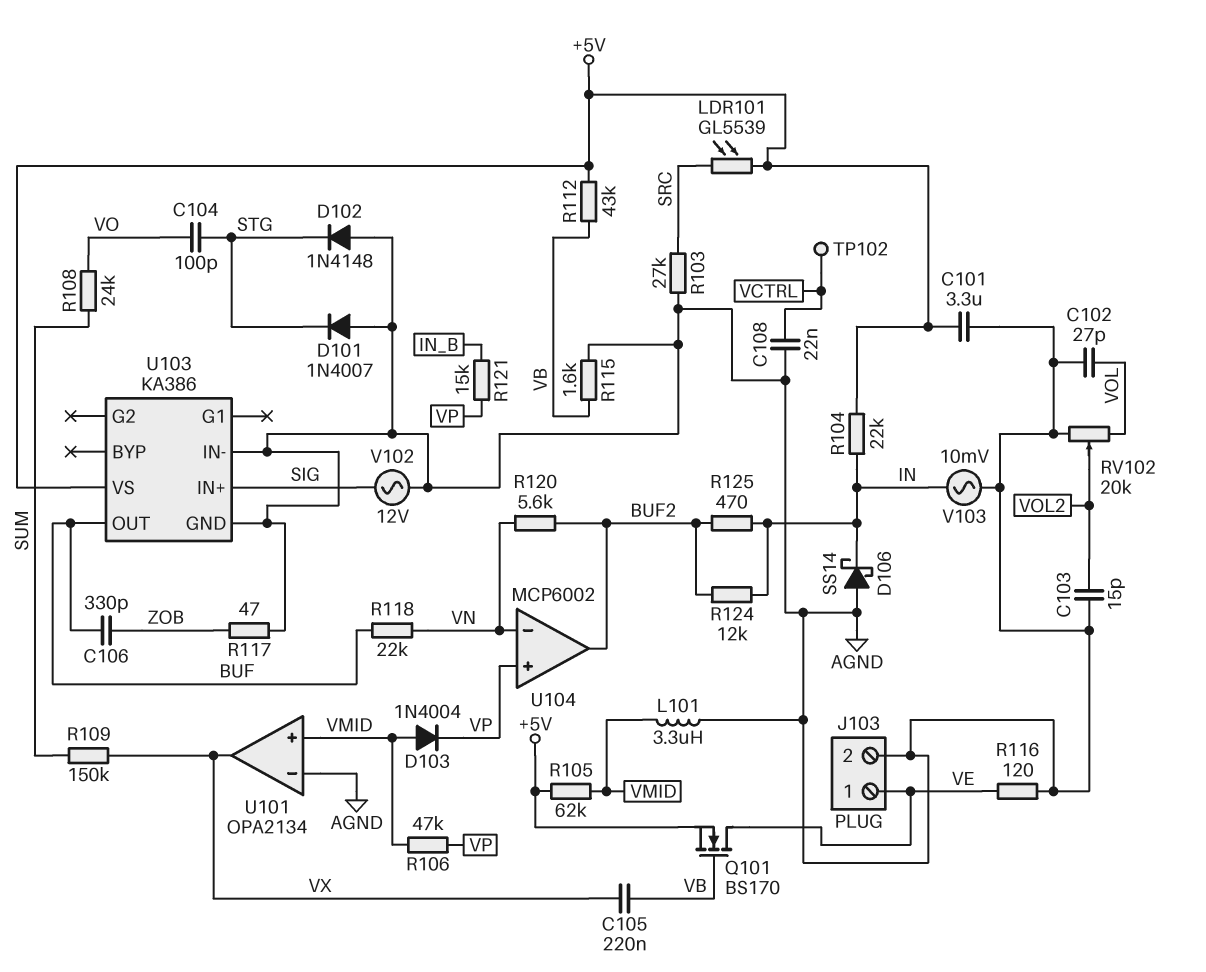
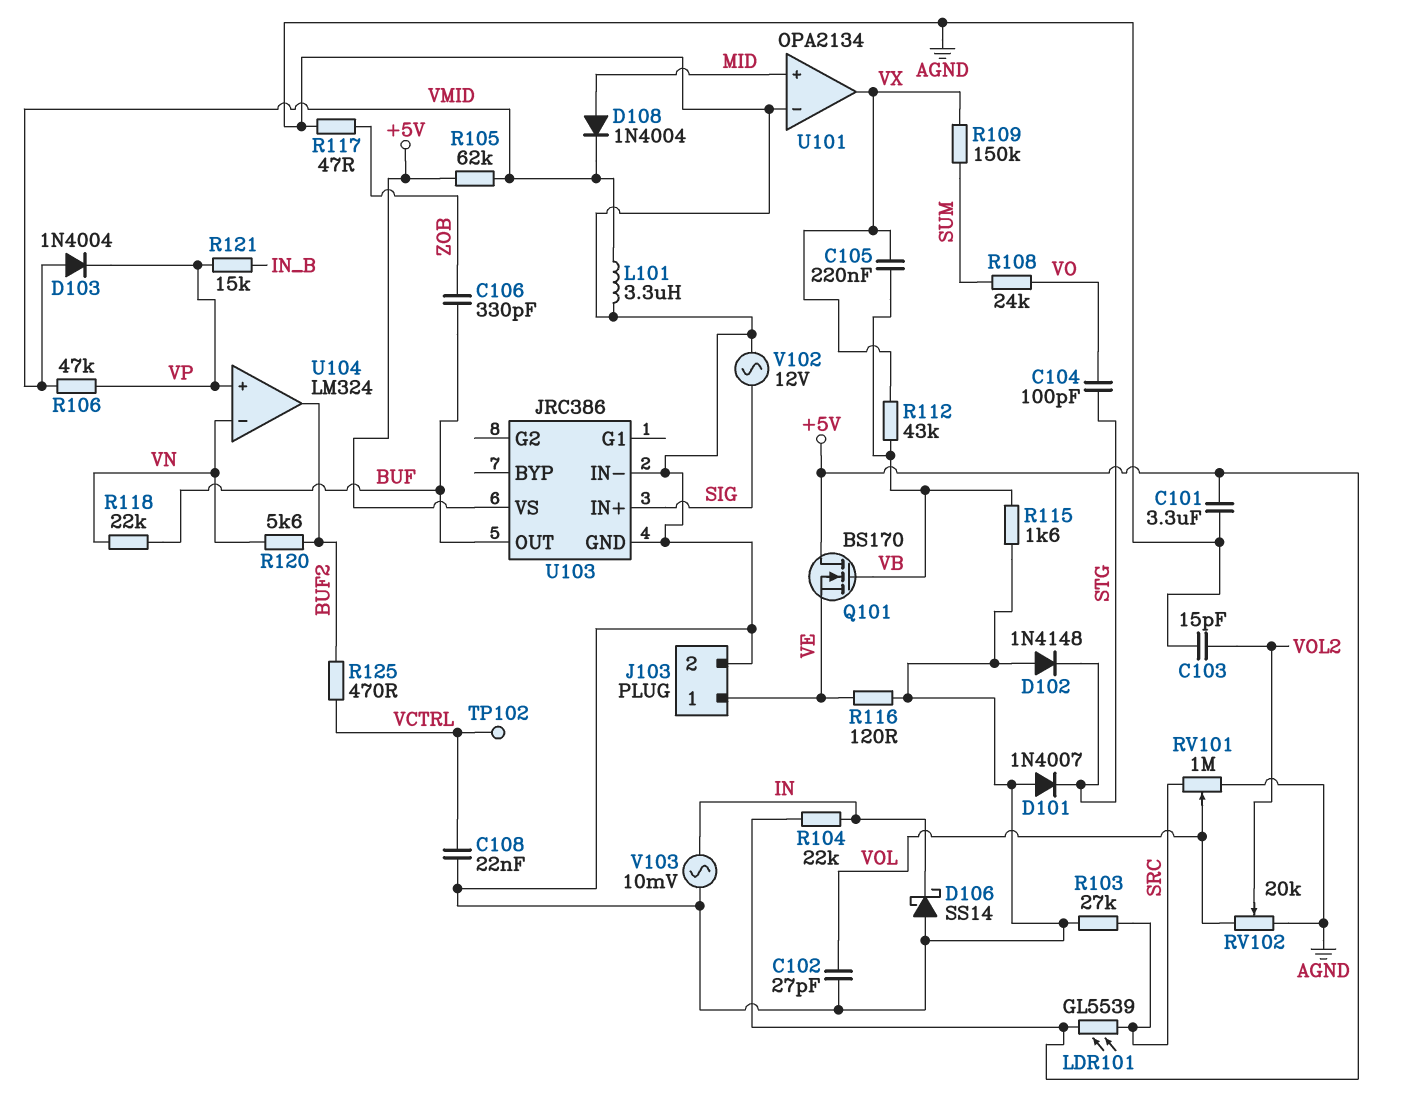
D108: none -> diode 1N4004 (A MID, K VMID)
Q101: NMOS BS170 (G VB, D VE, S +5V) -> NMOS BS170 (G VB, D +5V, S VE)
R112: 43k (+5V, VB) -> 43k (VB, VX)
R124: 12k (BUF2, IN) -> none
R125: 470 (BUF2, IN) -> 470 (BUF2, VCTRL)
RV101: none -> 1M (AGND, SRC, wiper VOL)
U101 pin in+: VMID -> MID
U103: KA386 -> JRC386
U104: MCP6002 -> LM324

